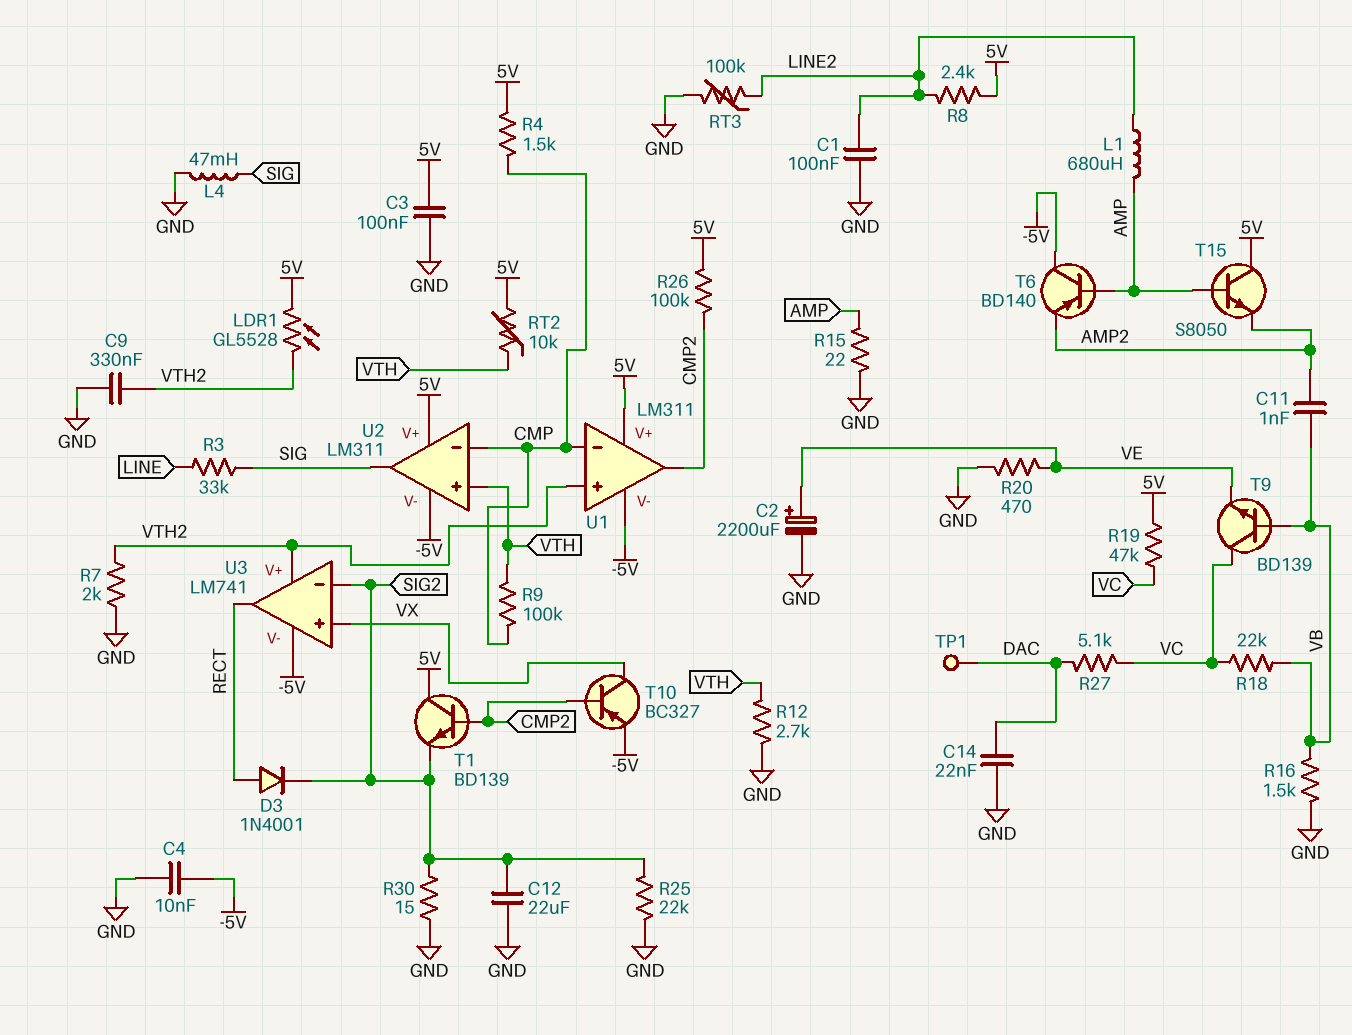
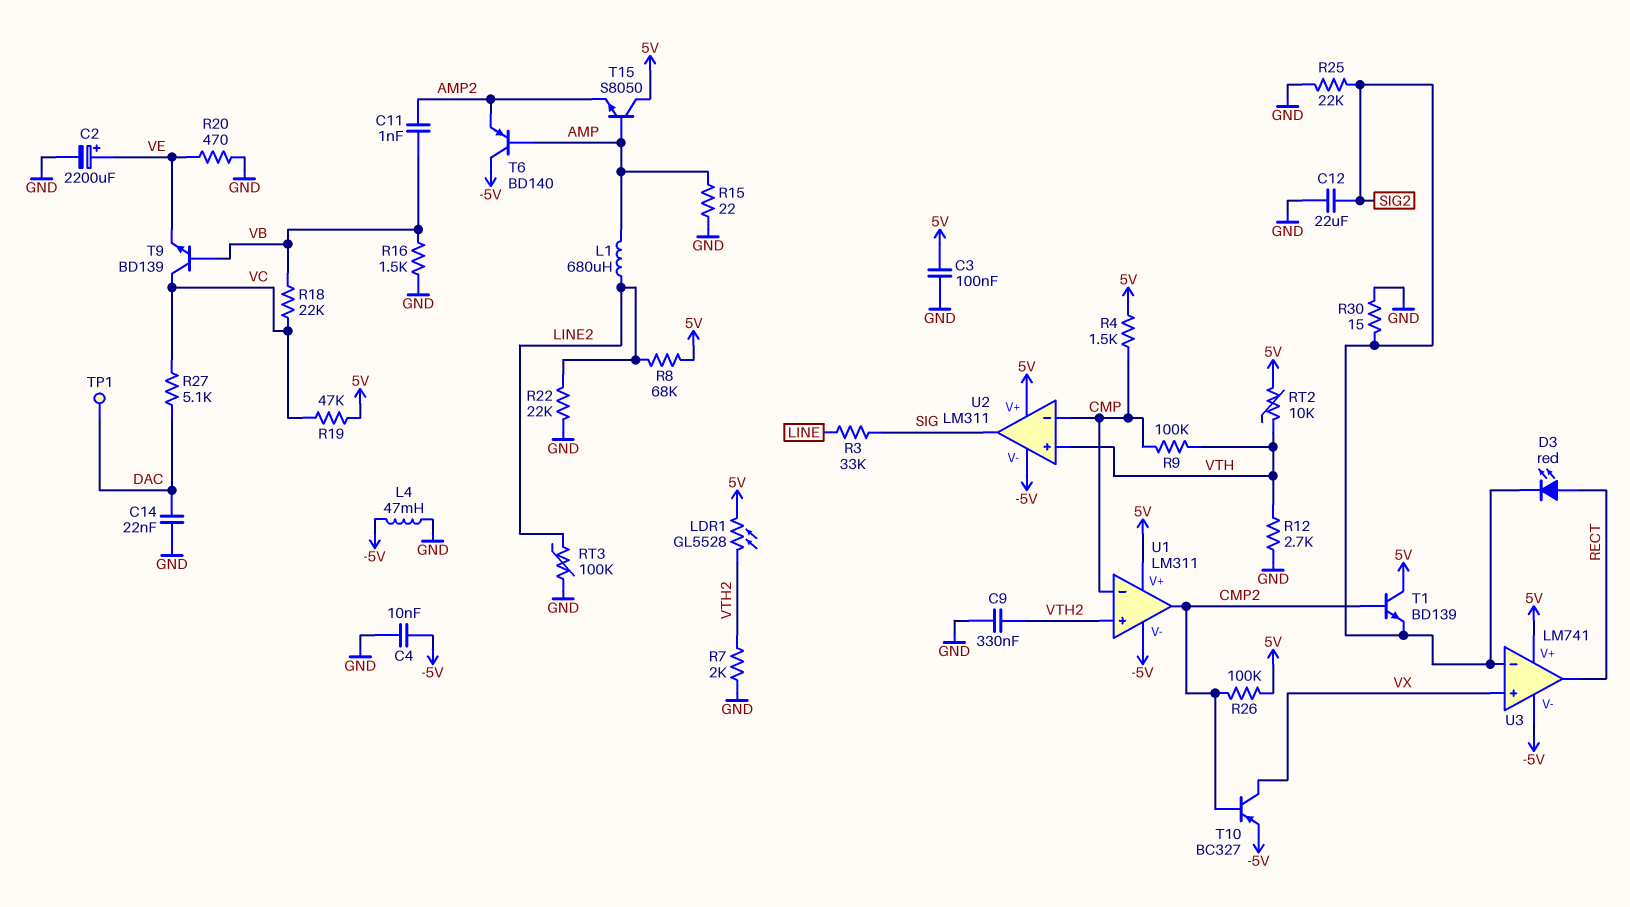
C1: 100nF (GND, LINE2) -> none
D3: diode 1N4001 (A RECT, K SIG2) -> LED red (A RECT, K SIG2)
L4: 47mH (GND, SIG) -> 47mH (-5V, GND)
R8: 2.4k (5V, LINE2) -> 68k (5V, LINE2)
R22: none -> 22k (GND, LINE2)
U3 pin V+: VTH2 -> 5V

